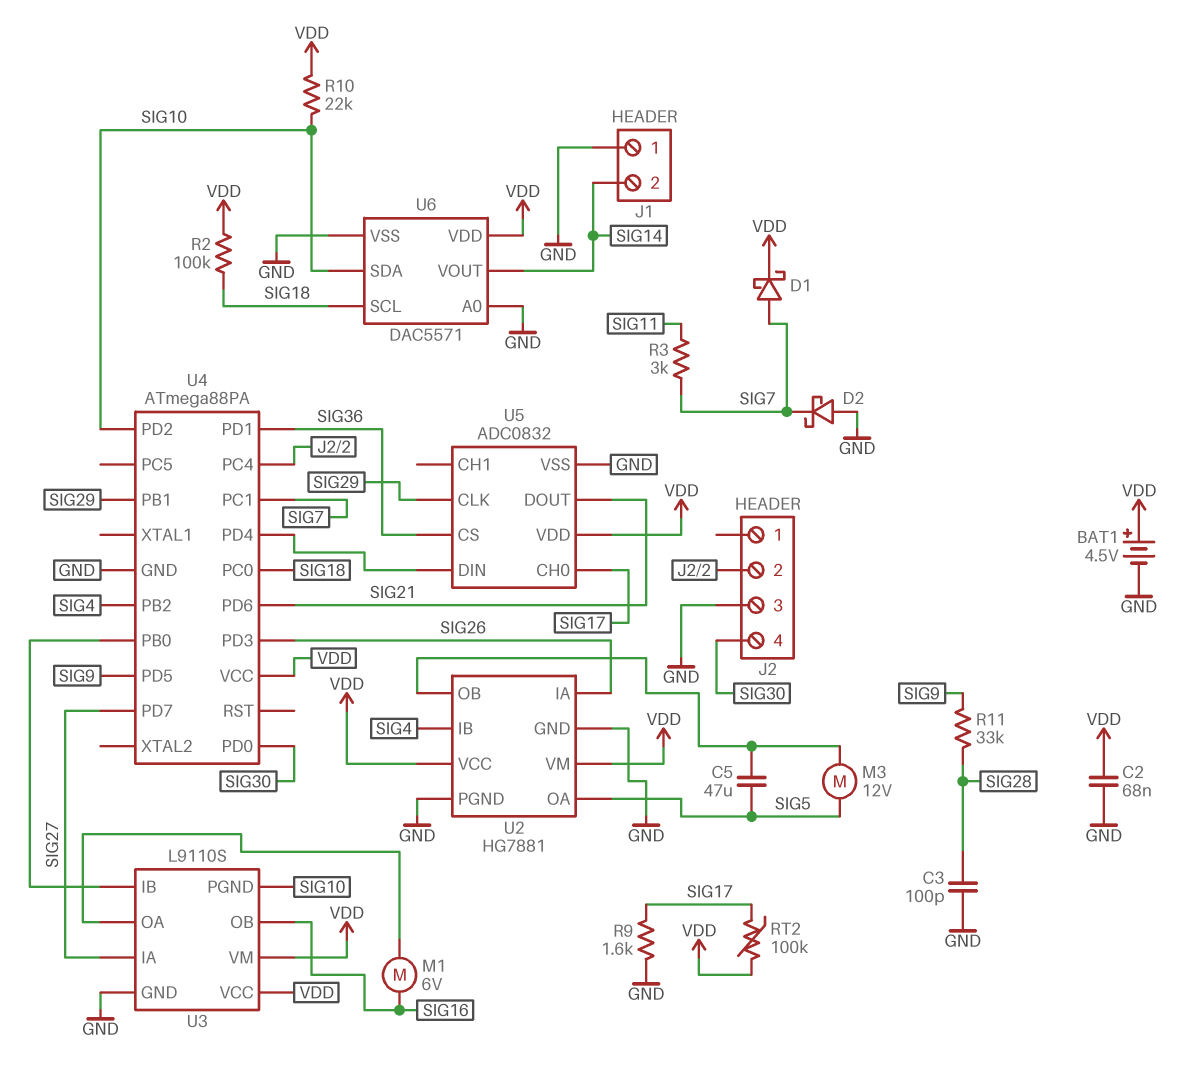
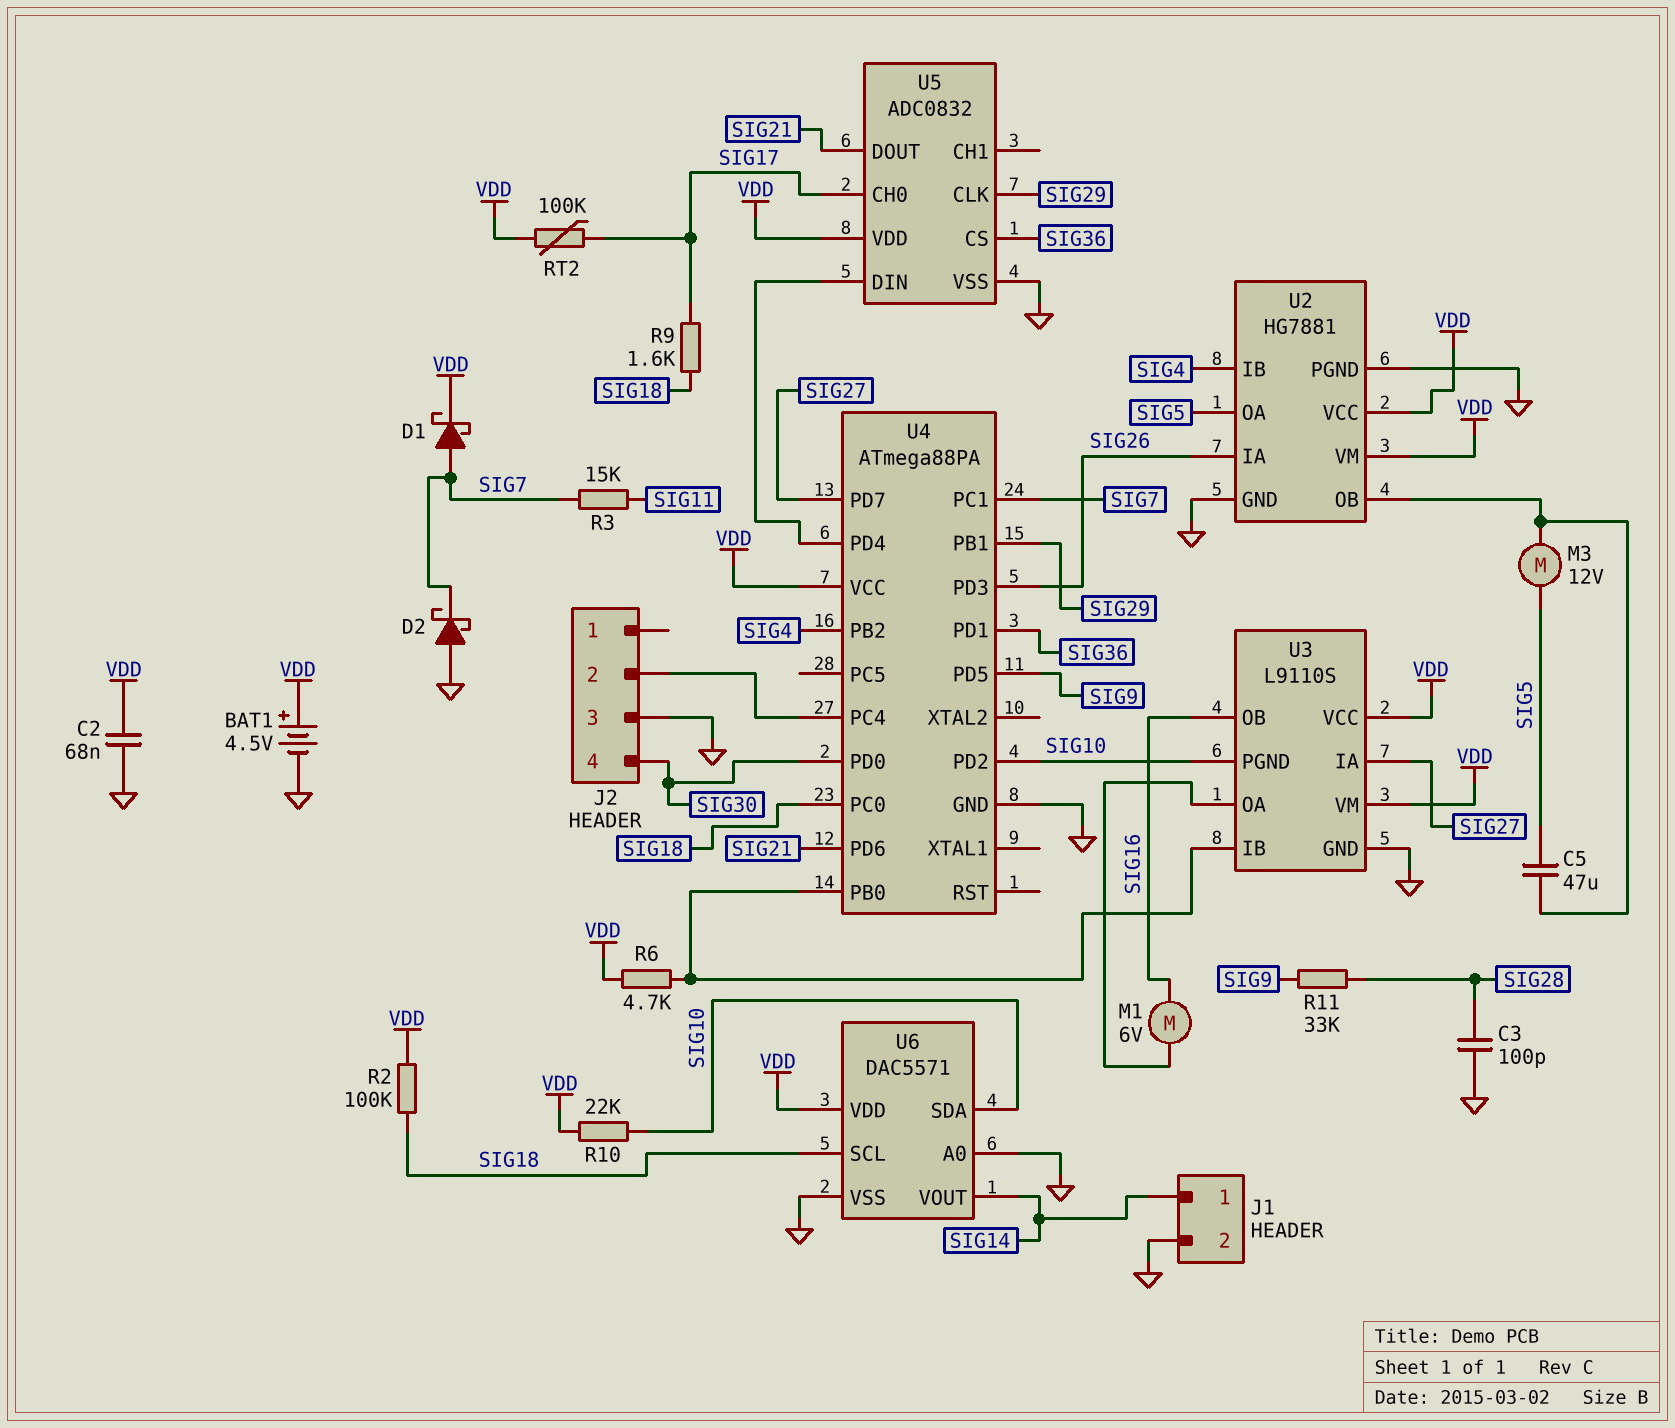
J1 pin 1: GND -> SIG14
J1 pin 2: SIG14 -> GND
R3: 3k (SIG7, SIG11) -> 15k (SIG7, SIG11)
R6: none -> 4.7k (U3/IB, VDD)
R9: 1.6k (GND, SIG17) -> 1.6k (SIG17, SIG18)

